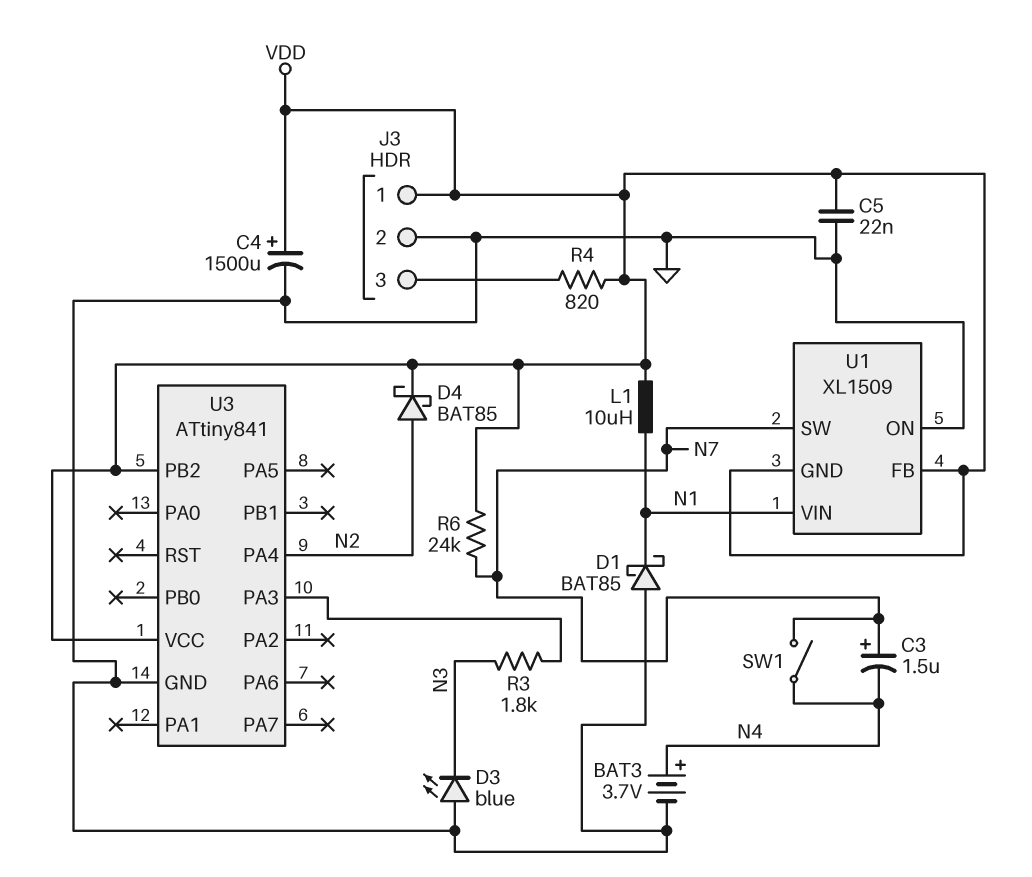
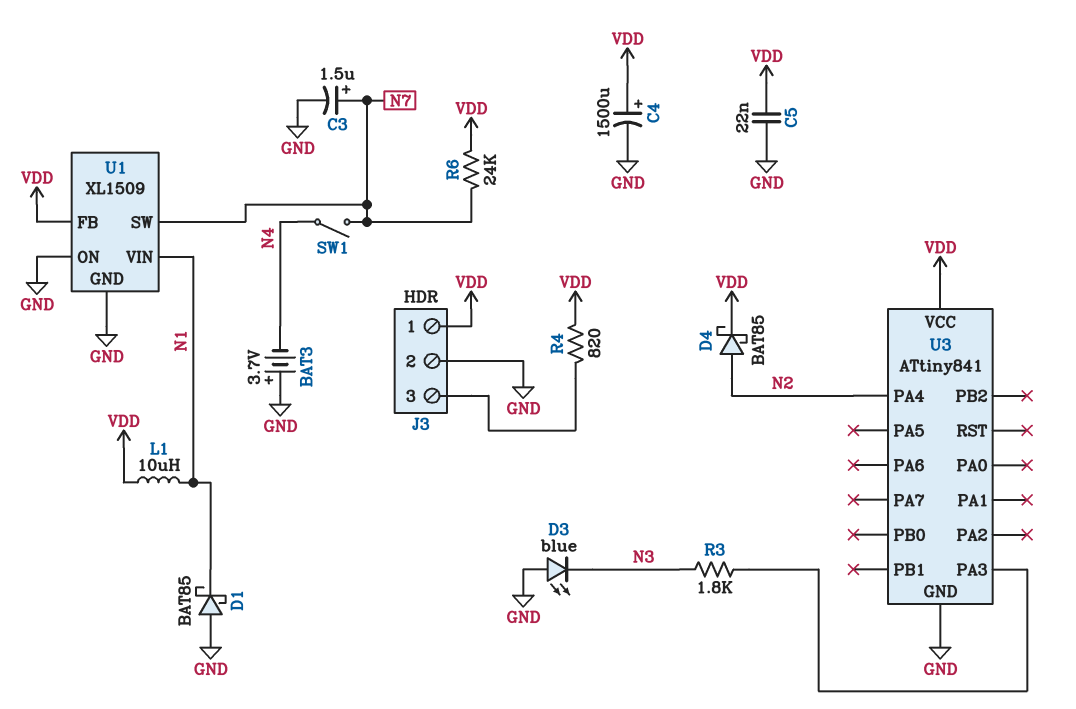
BAT3: 3.7V (plus N4, minus GND) -> 3.7V (plus GND, minus N4)
C3: 1.5uF (plus N7, minus N4) -> 1.5uF (plus N7, minus GND)
U1 pin GND: VDD -> GND
U3 pin PB2: VDD -> none

